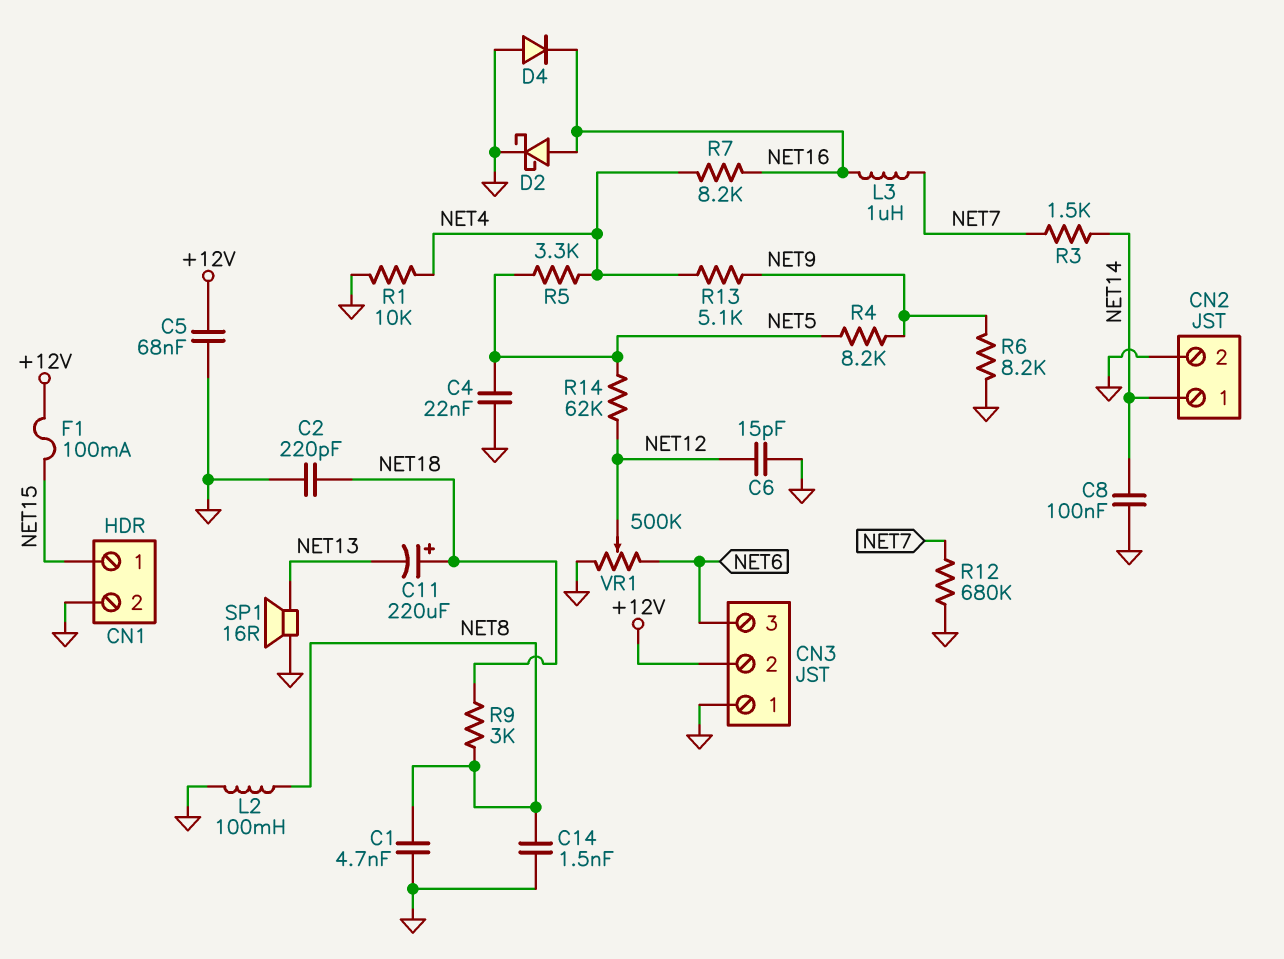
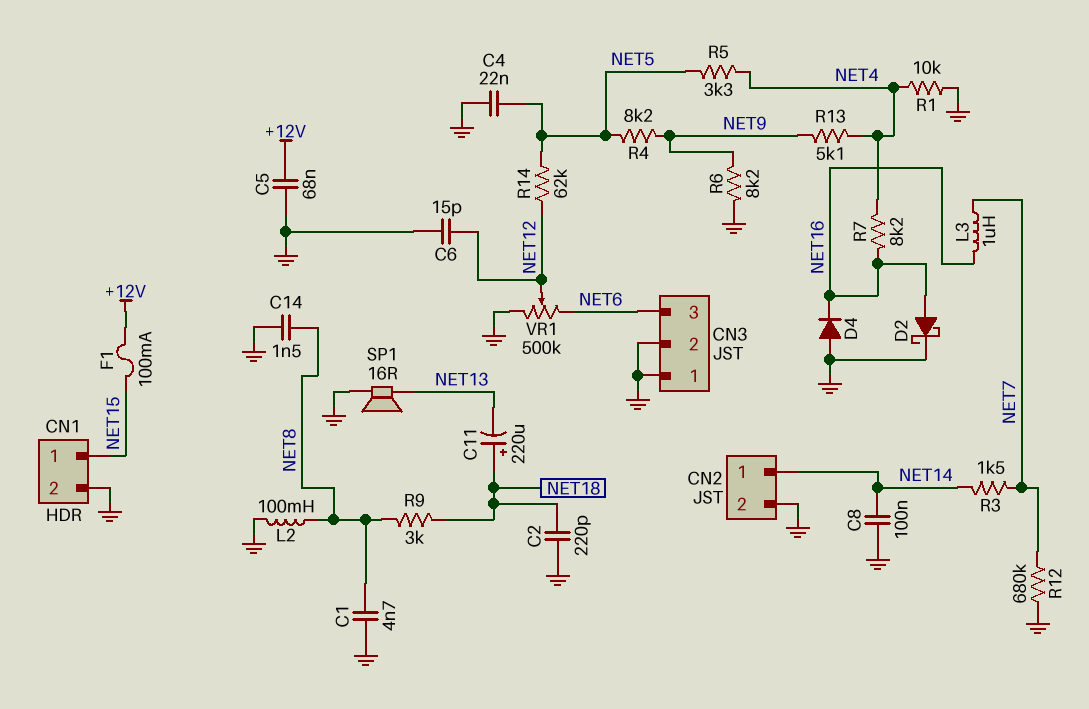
CN3 pin 2: +12V -> GND

